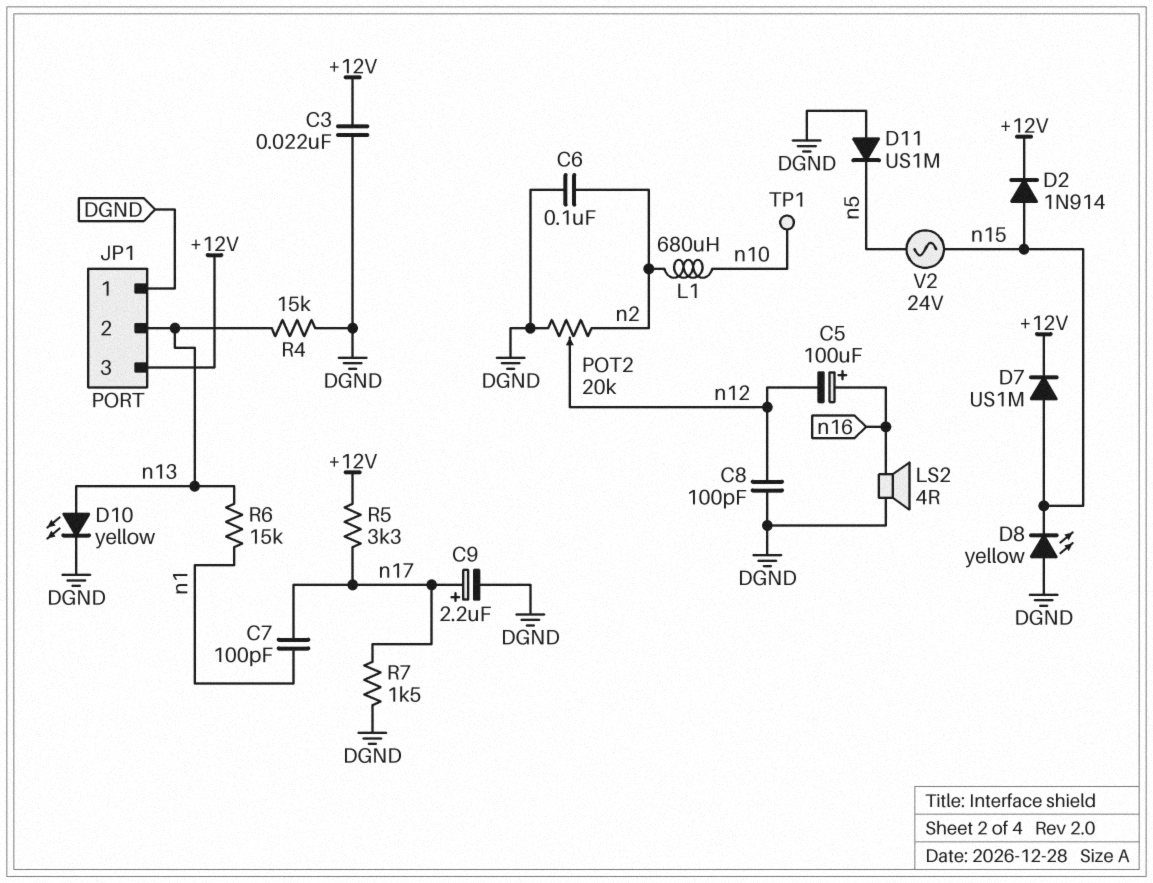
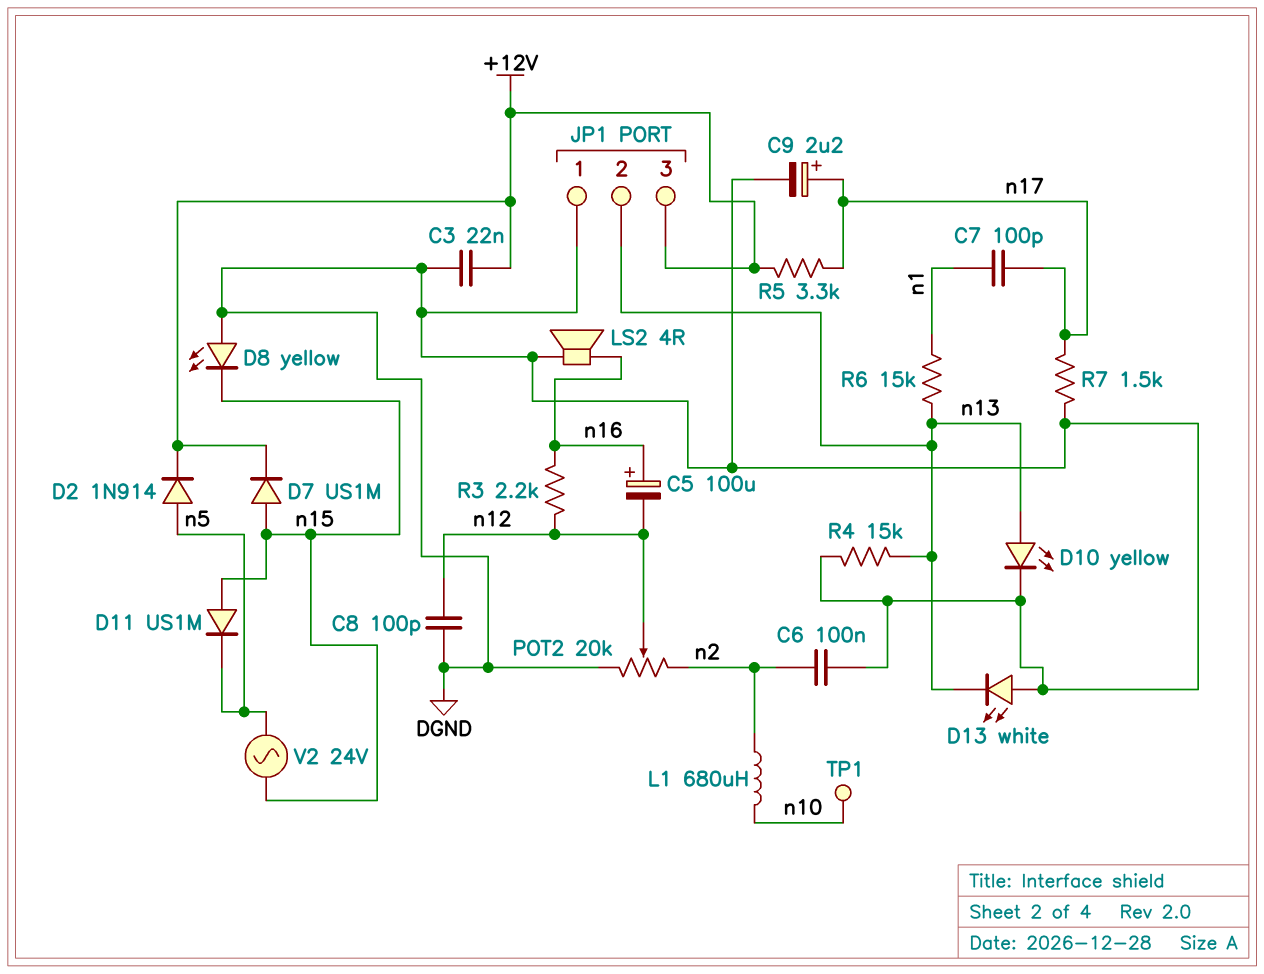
D2: diode 1N914 (A n15, K +12V) -> diode 1N914 (A n5, K +12V)
D11: diode US1M (A DGND, K n5) -> diode US1M (A n15, K n5)
D13: none -> LED white (A DGND, K n13)
R3: none -> 2.2k (n12, n16)

